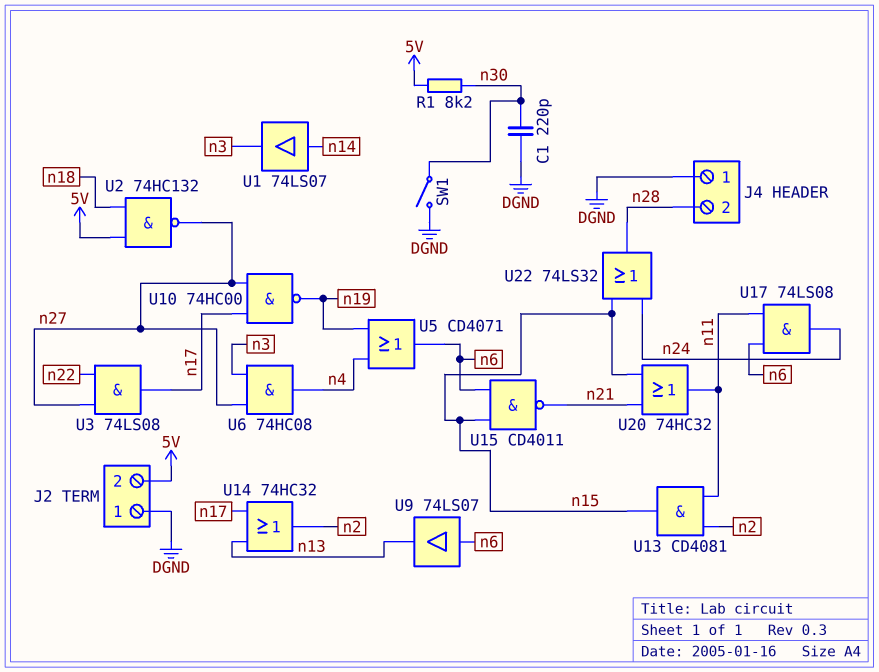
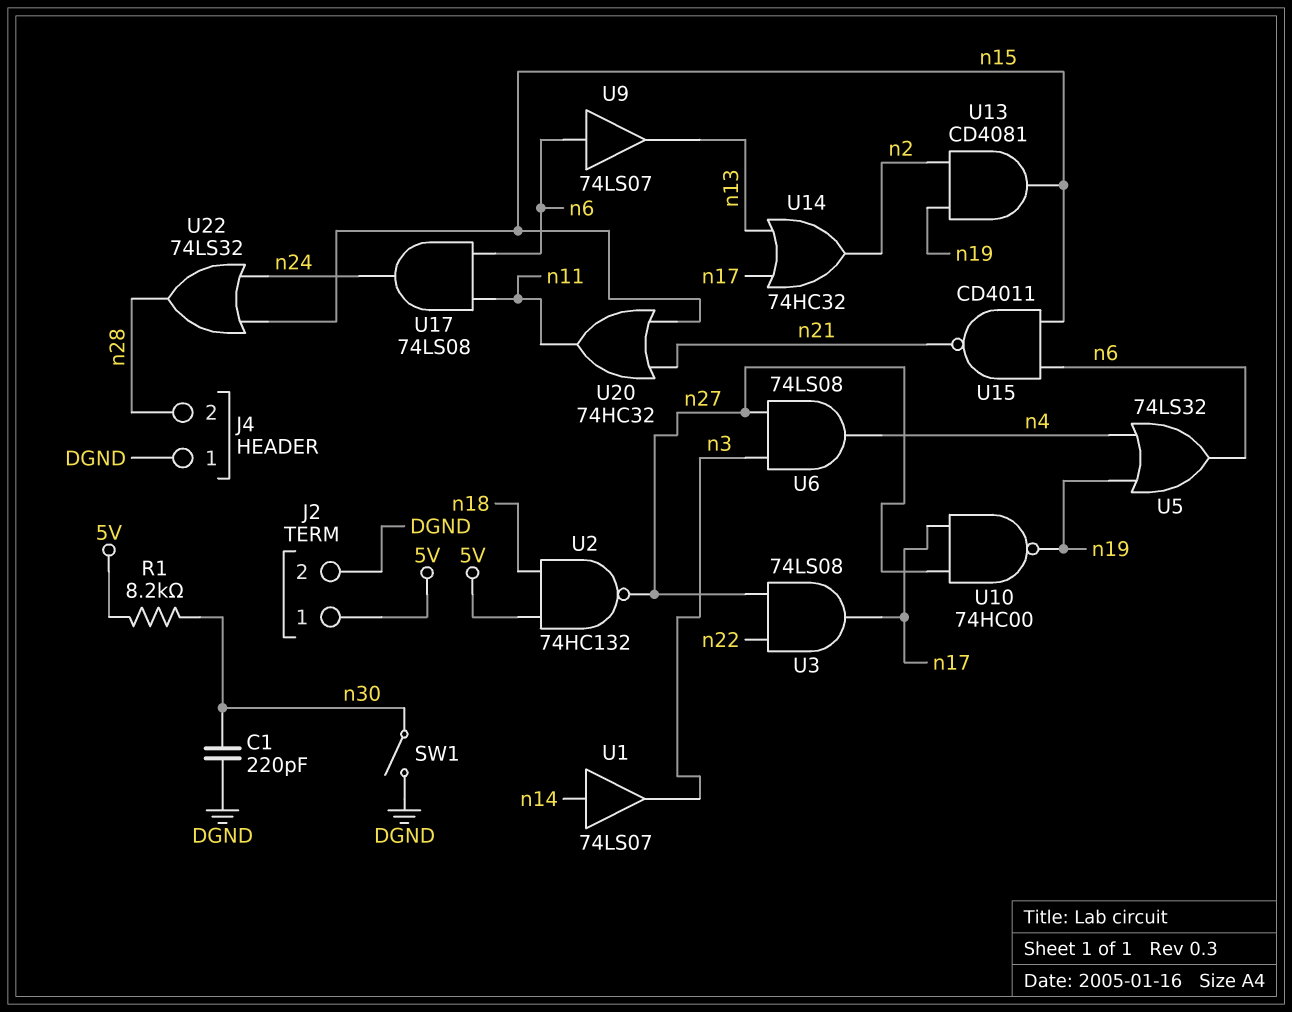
J2 pin 1: DGND -> 5V
J2 pin 2: 5V -> DGND
U5: OR CD4071 (in n4, in n19, out n6) -> OR 74LS32 (in n4, in n19, out n6)
U6: AND 74HC08 (in n3, in n27, out n4) -> AND 74LS08 (in n3, in n27, out n4)
U13: AND CD4081 (in n2, in n11, out n15) -> AND CD4081 (in n2, in n19, out n15)

